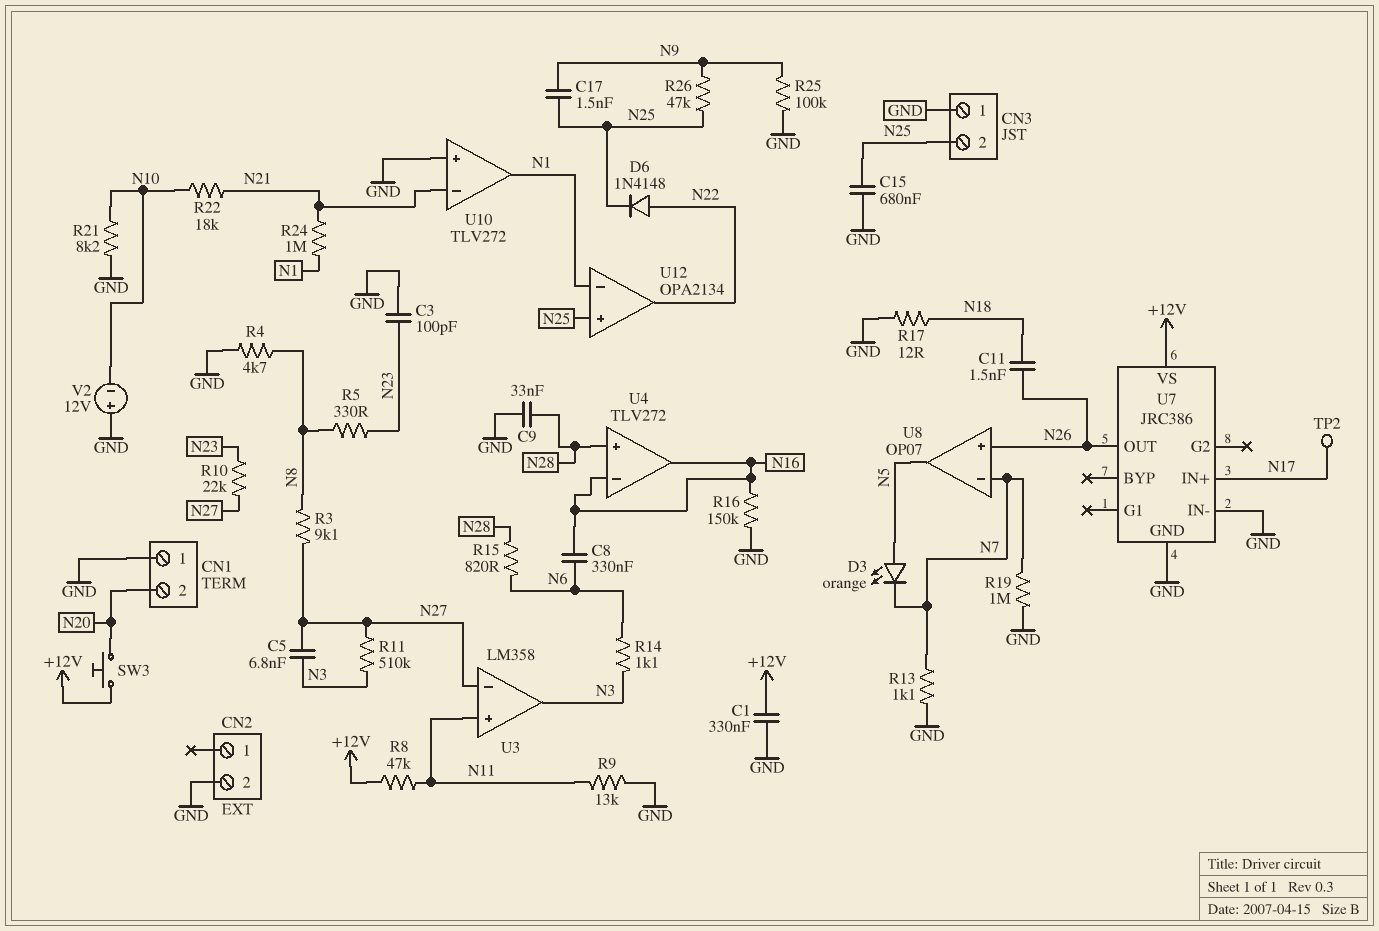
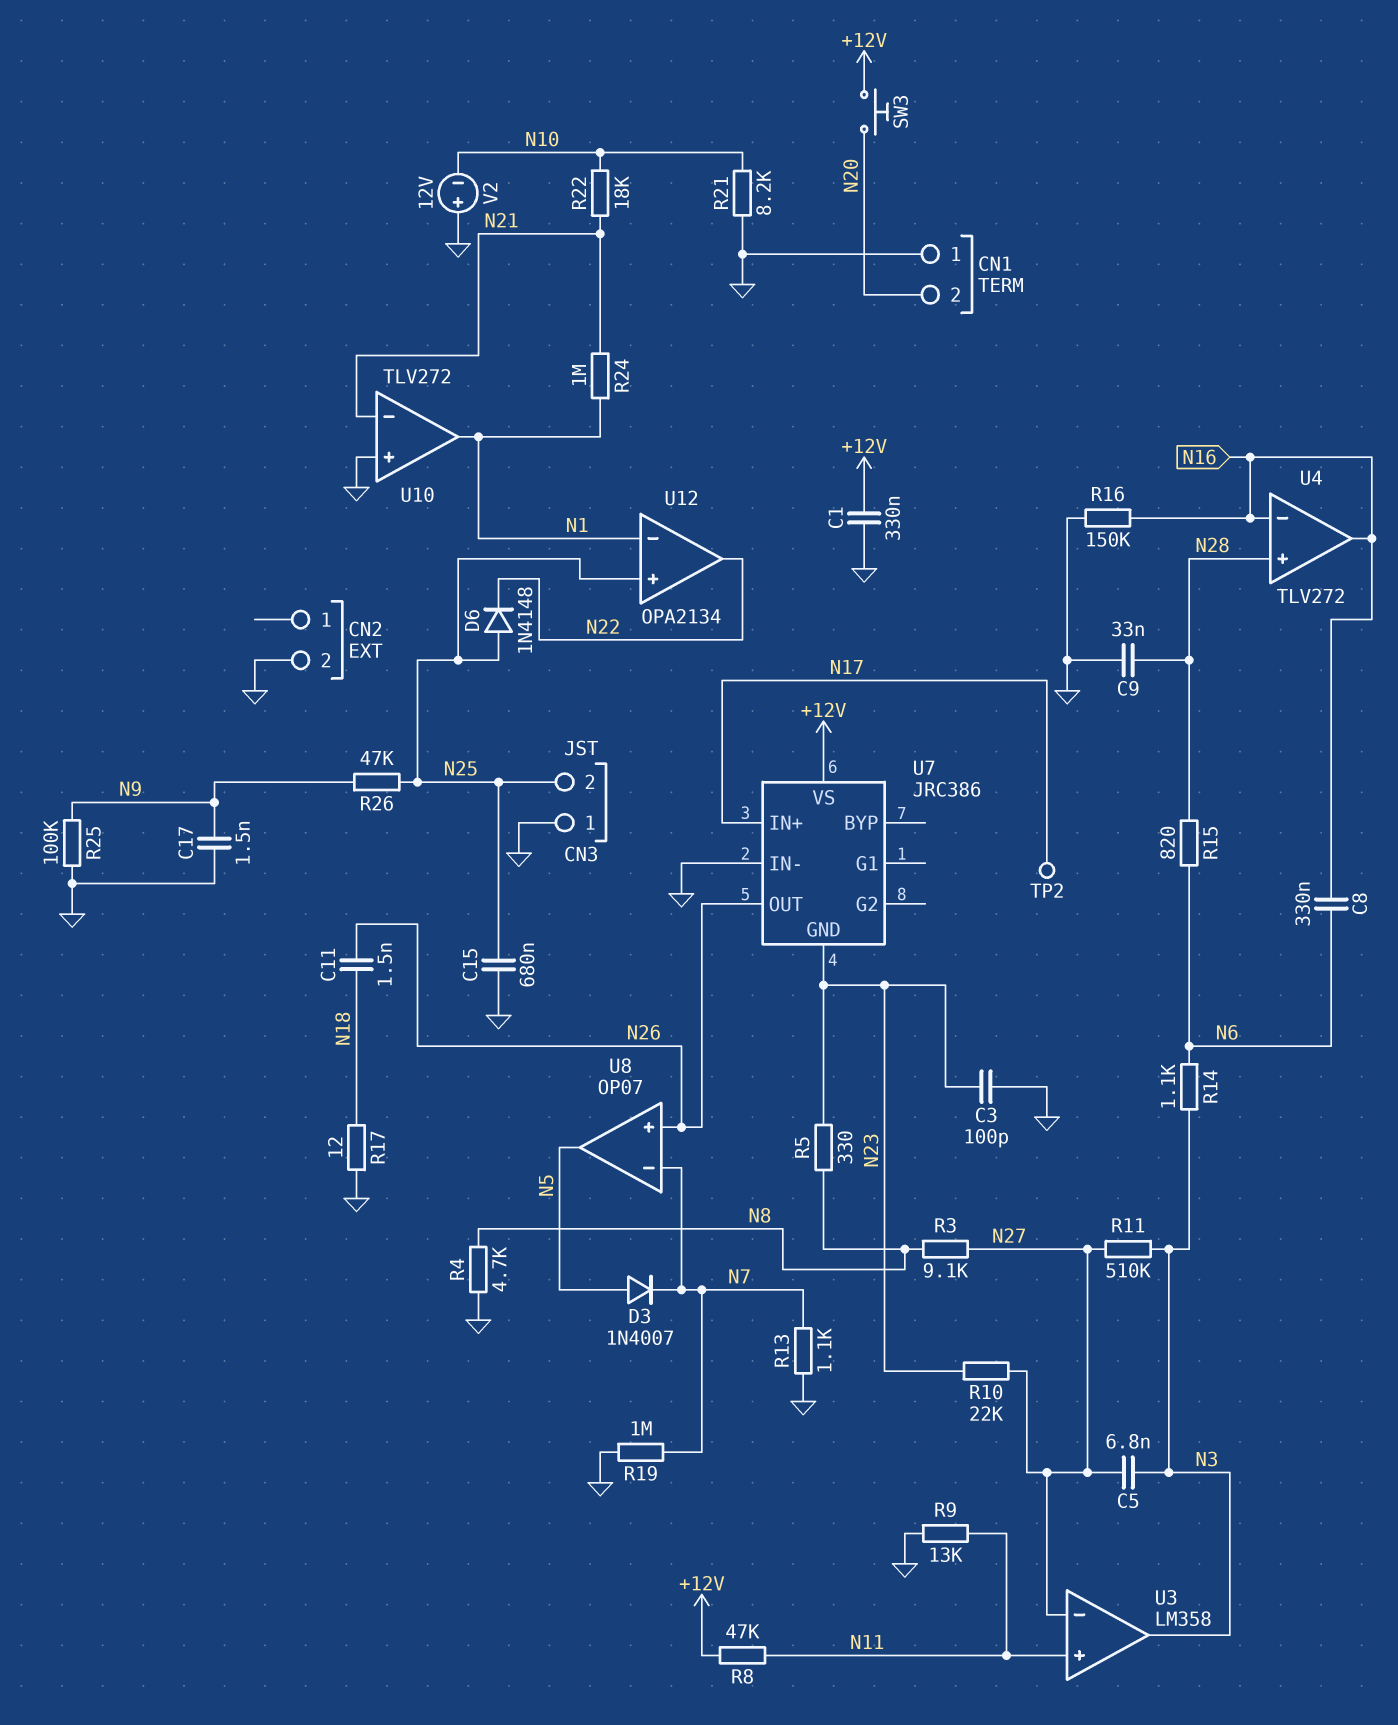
C17: 1.5nF (N9, N25) -> 1.5nF (GND, N9)
D3: LED orange (A N5, K N7) -> diode 1N4007 (A N5, K N7)
D6: diode 1N4148 (A N22, K N25) -> diode 1N4148 (A N25, K N22)
U7 pin GND: GND -> N23

